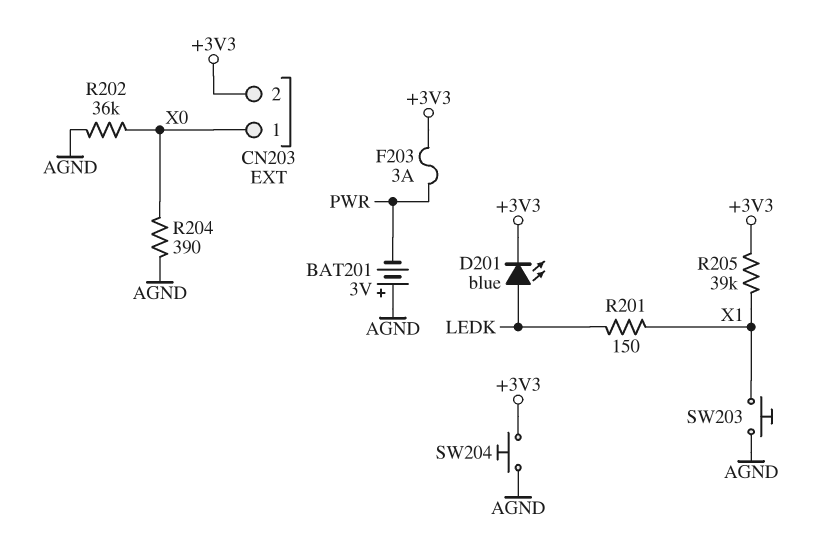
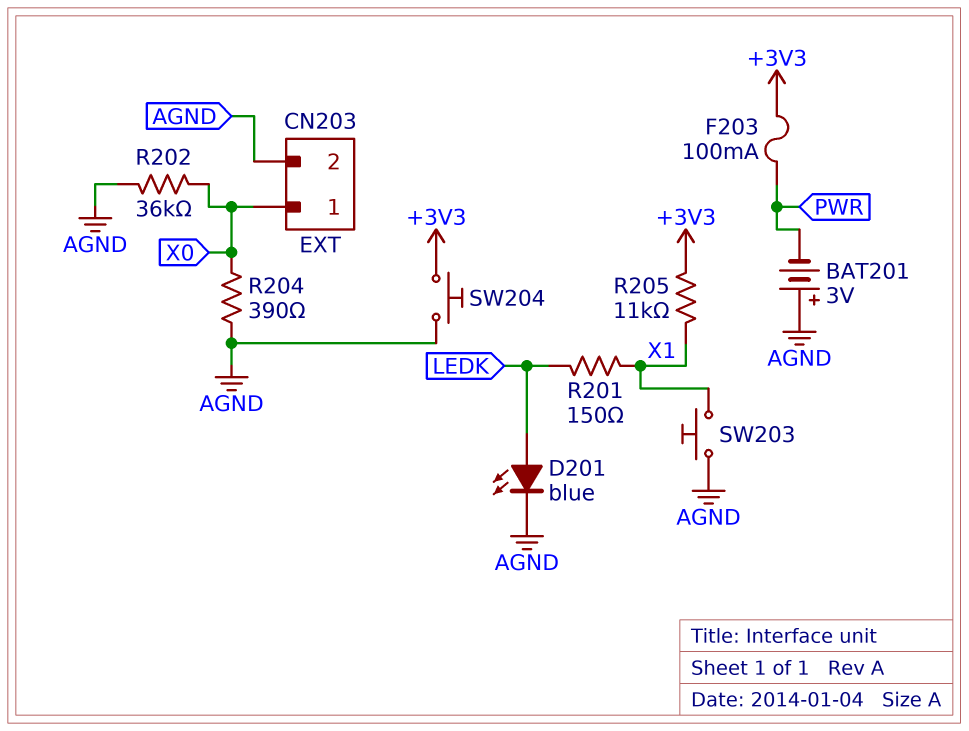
CN203 pin 2: +3V3 -> AGND
D201: LED blue (A LEDK, K +3V3) -> LED blue (A LEDK, K AGND)
F203: 3A (+3V3, PWR) -> 100mA (+3V3, PWR)
R205: 39k (+3V3, X1) -> 11k (+3V3, X1)

